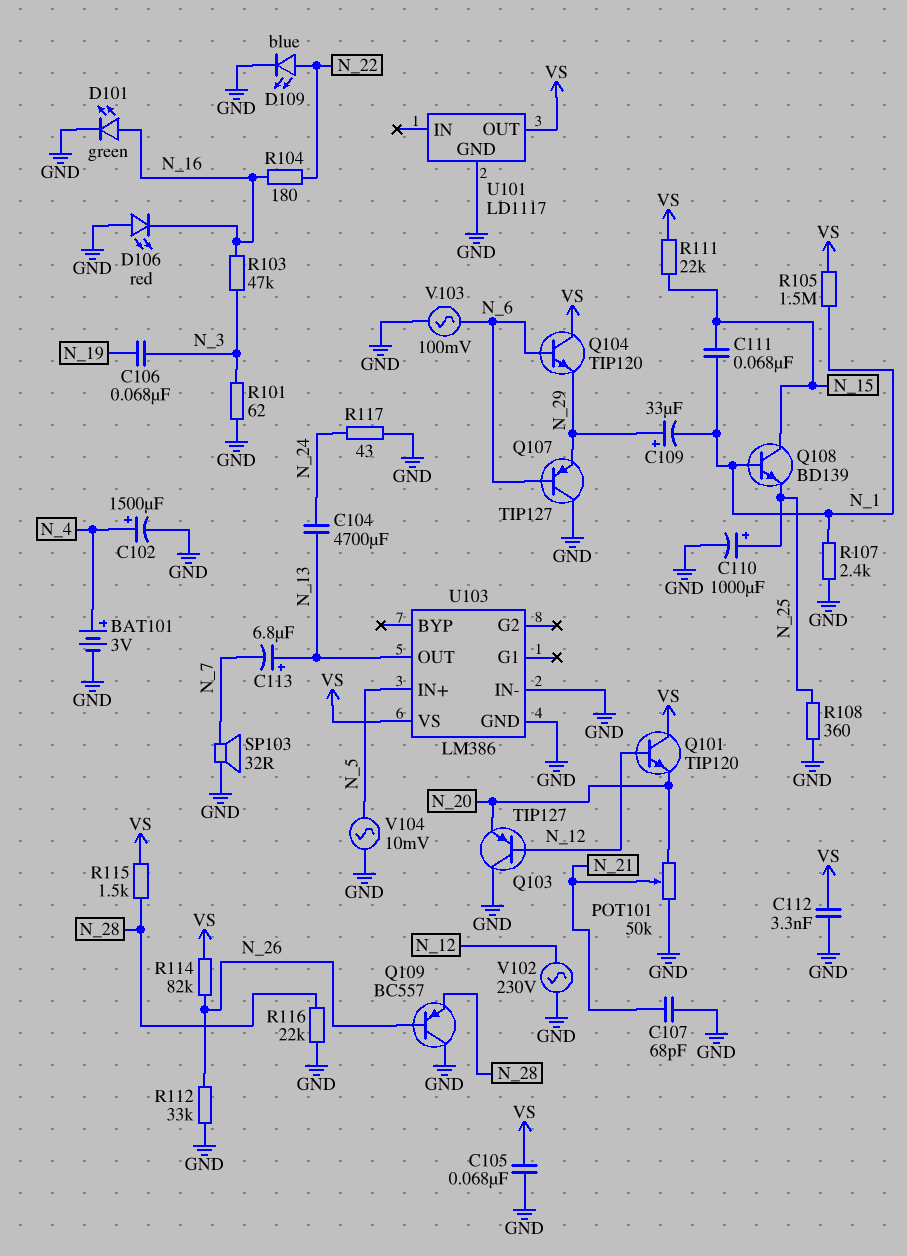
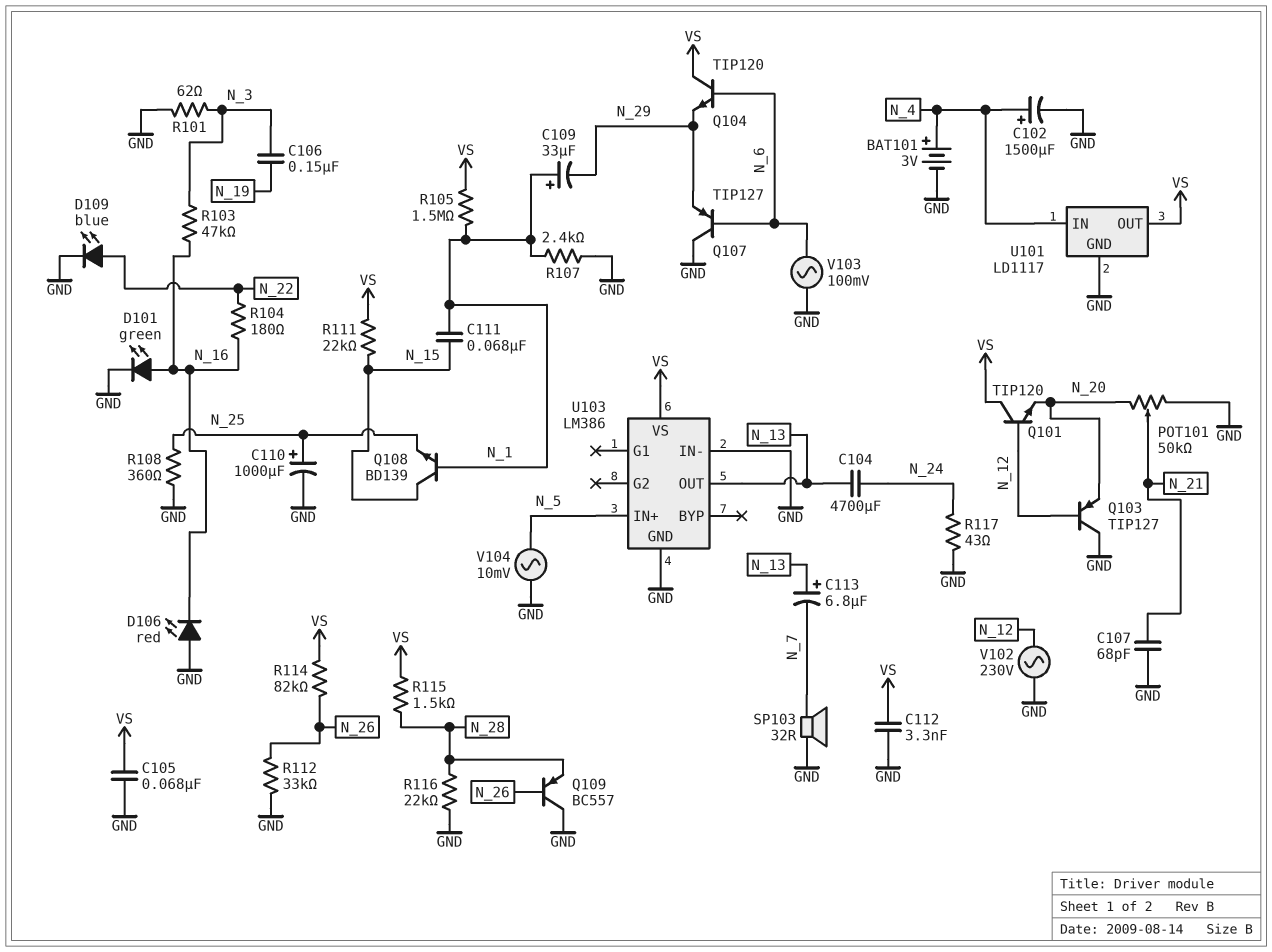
C106: 68nF (N_3, N_19) -> 150nF (N_3, N_19)
C109: 33uF (plus N_29, minus N_1) -> 33uF (plus N_1, minus N_29)
U101 pin IN: none -> N_4

